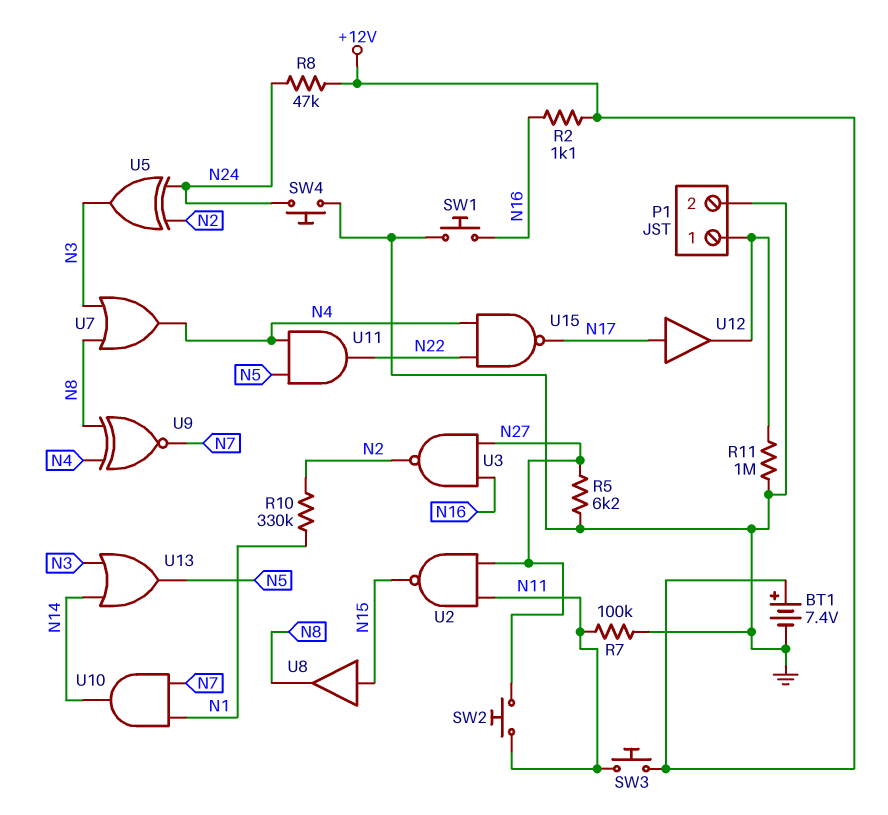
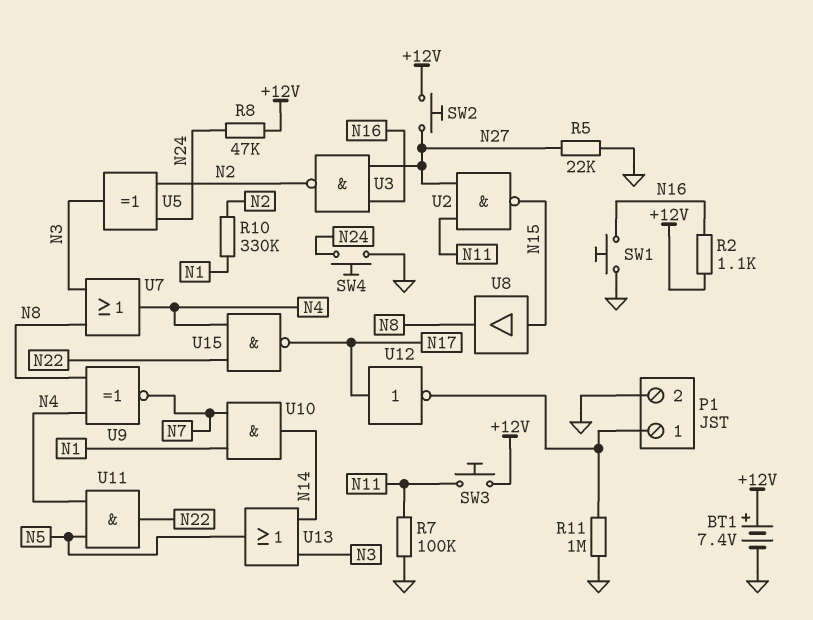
R5: 6.2k (GND, N27) -> 22k (GND, N27)
SW2: button (N11, N27) -> button (+12V, N27)
U12: buffer (in N17, out P1/1) -> NOT (in N17, out P1/1)

